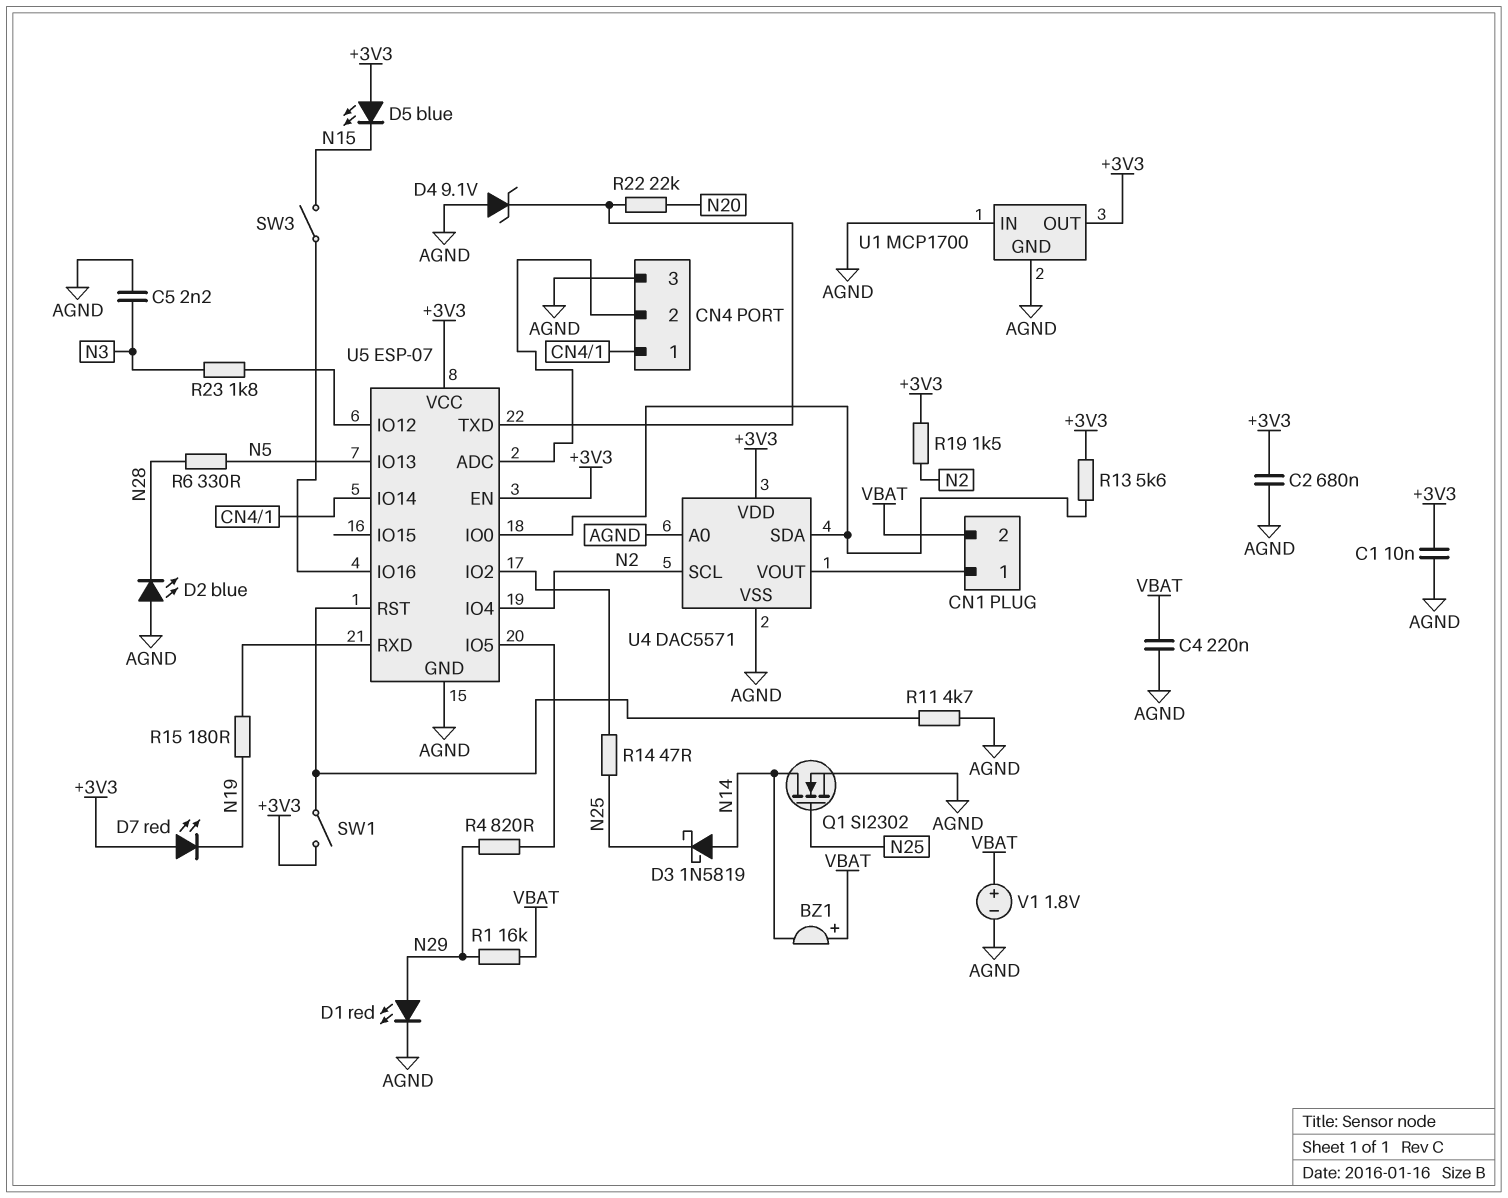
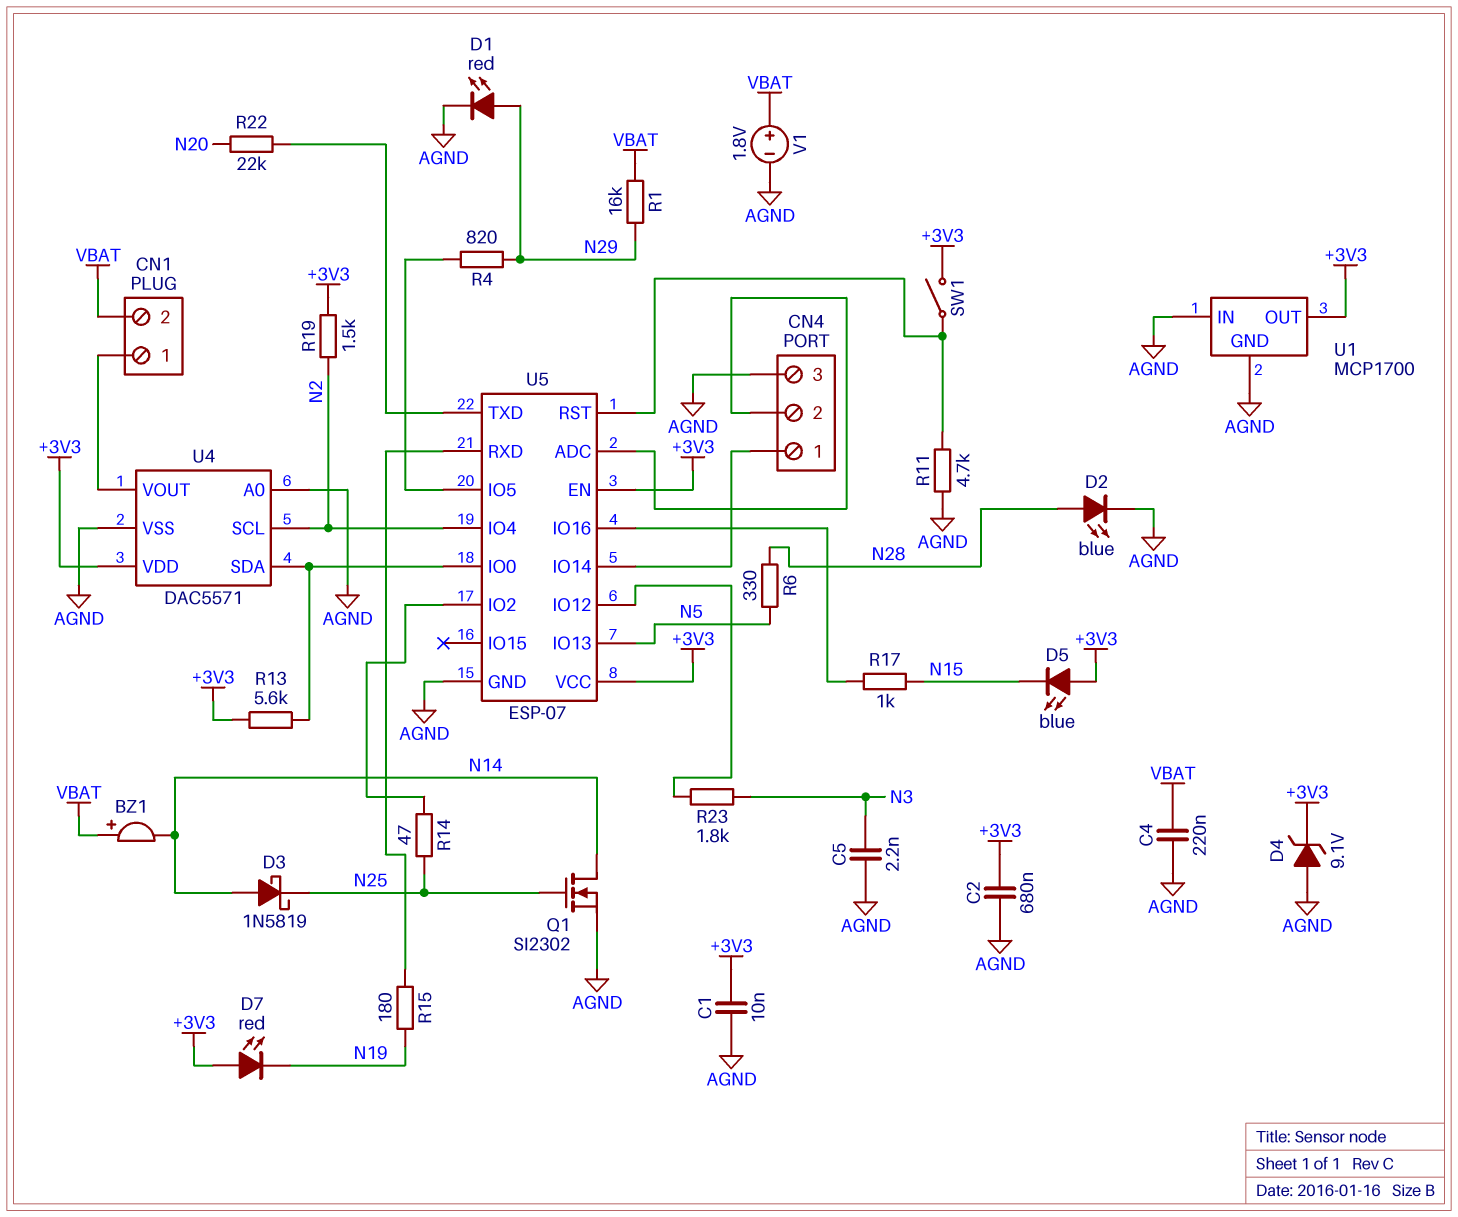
D2: LED blue (A AGND, K N28) -> LED blue (A N28, K AGND)
D4: zener 9.1V (A AGND, K U5/TXD) -> zener 9.1V (A AGND, K +3V3)
R17: none -> 1k (N15, U5/IO16)
SW3: switch (N15, U5/IO16) -> none

